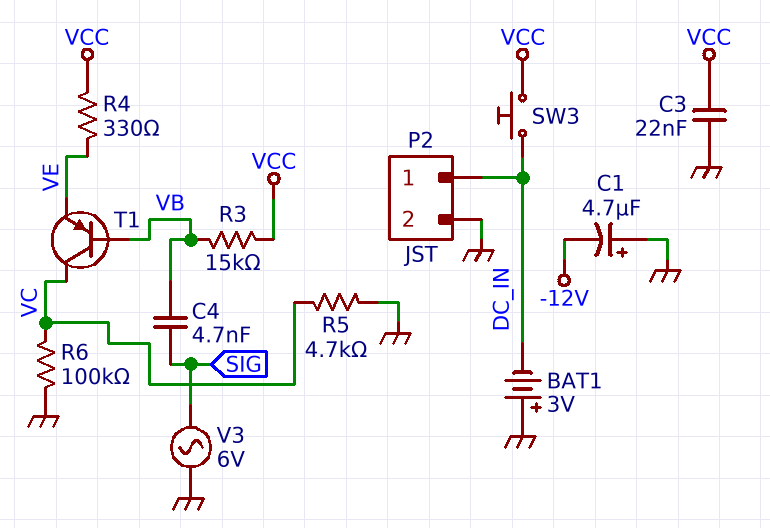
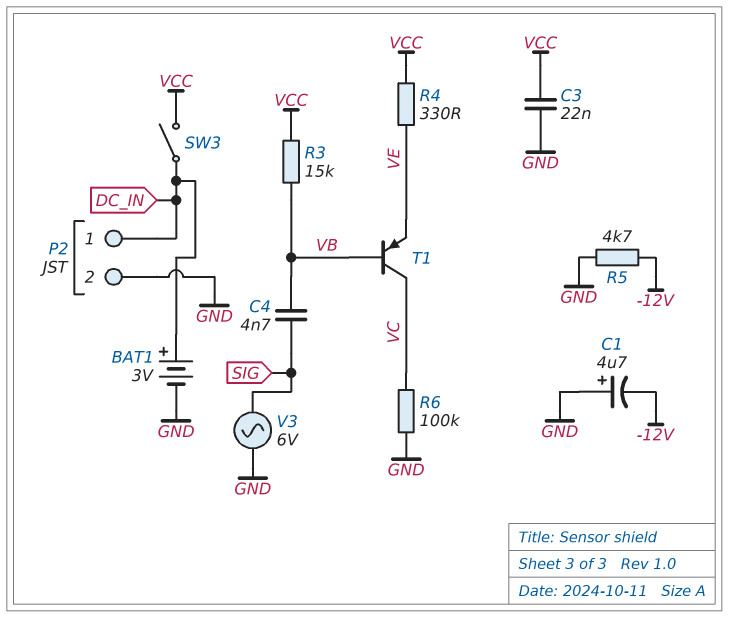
BAT1: 3V (plus GND, minus DC_IN) -> 3V (plus DC_IN, minus GND)
R5: 4.7k (GND, VC) -> 4.7k (-12V, GND)
SW3: button (DC_IN, VCC) -> switch (DC_IN, VCC)

